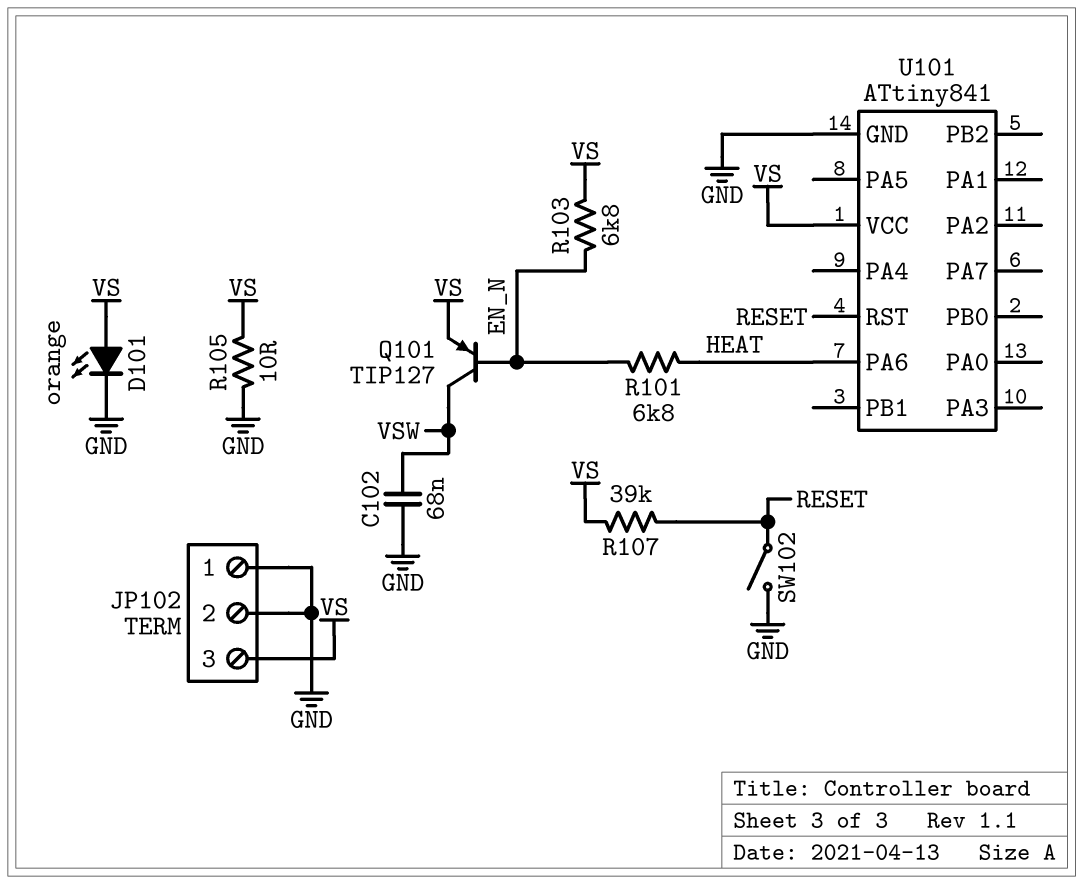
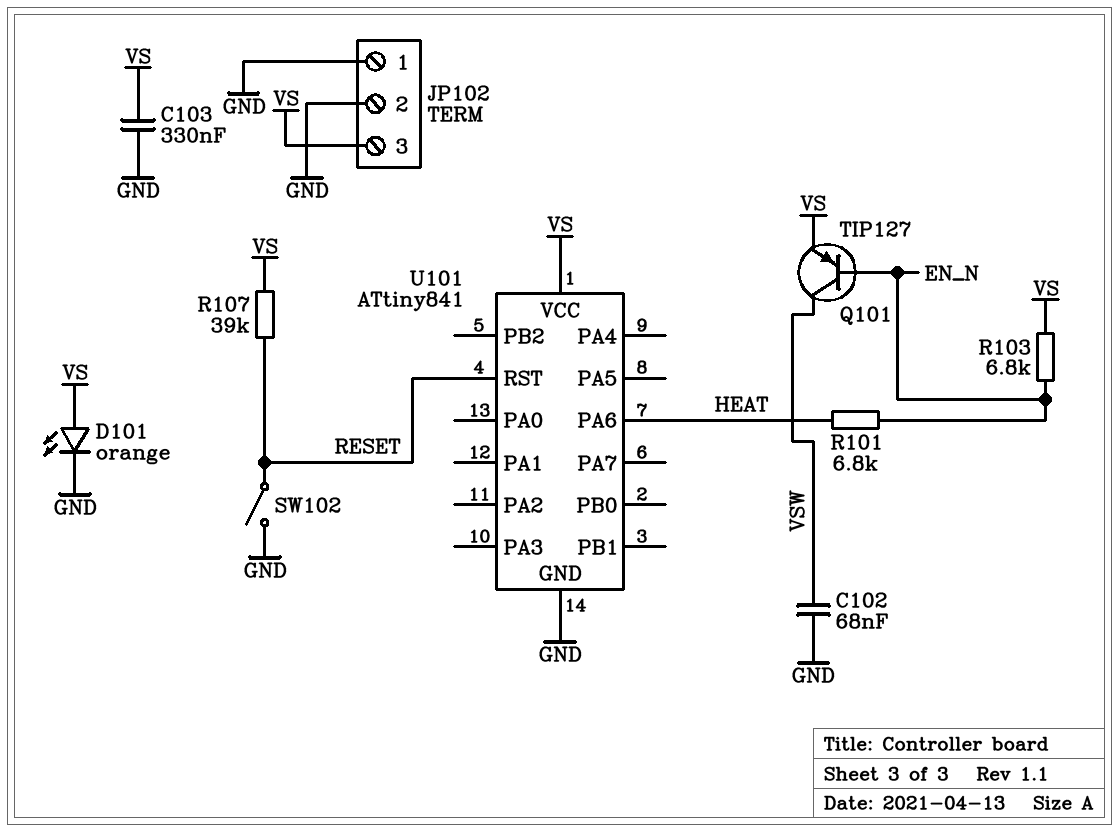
C103: none -> 330nF (GND, VS)
R105: 10 (GND, VS) -> none

